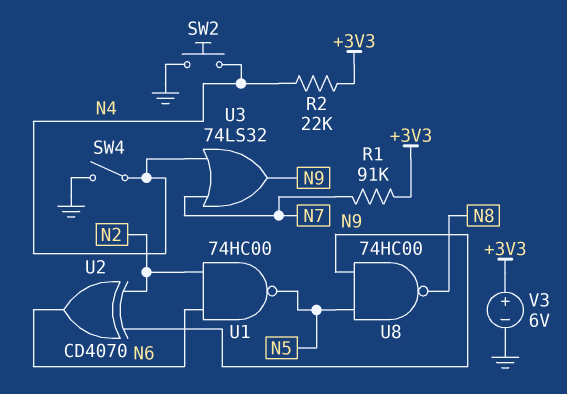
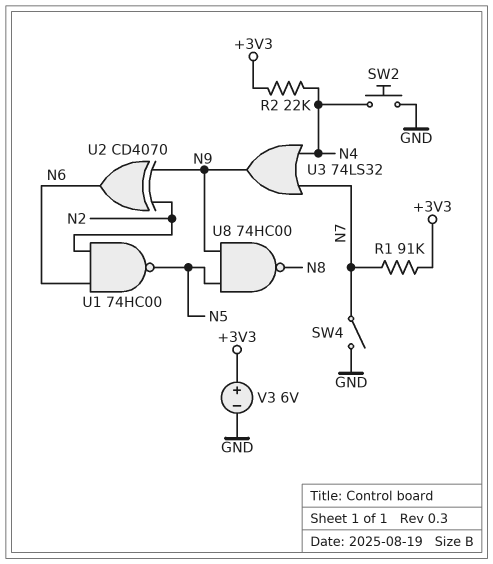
SW4: switch (GND, N4) -> switch (GND, N7)

